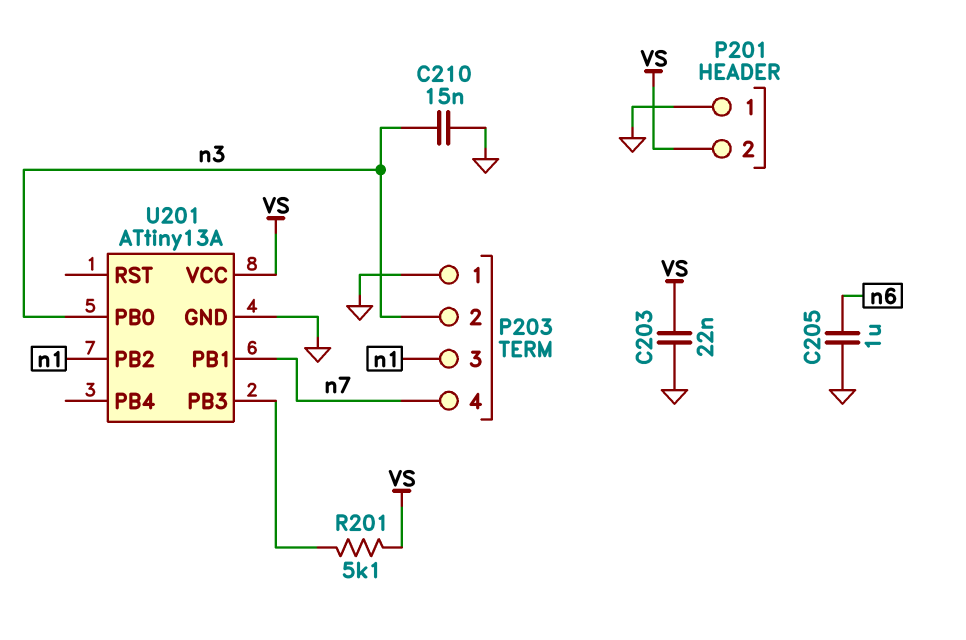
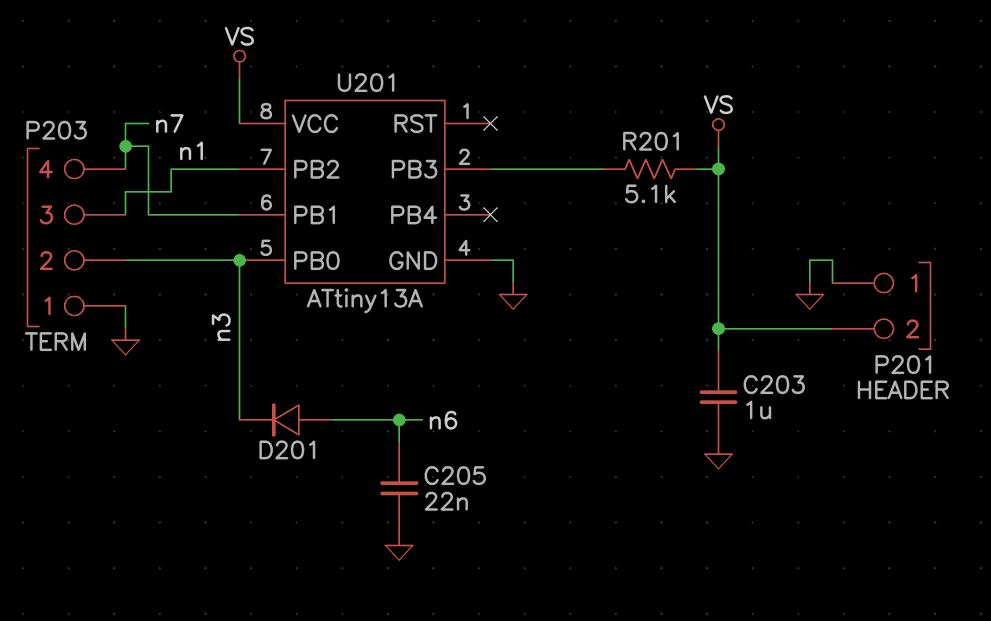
C203: 22nF (GND, VS) -> 1uF (GND, VS)
C205: 1uF (GND, n6) -> 22nF (GND, n6)
C210: 15nF (GND, n3) -> none
D201: none -> diode (A n6, K n3)

